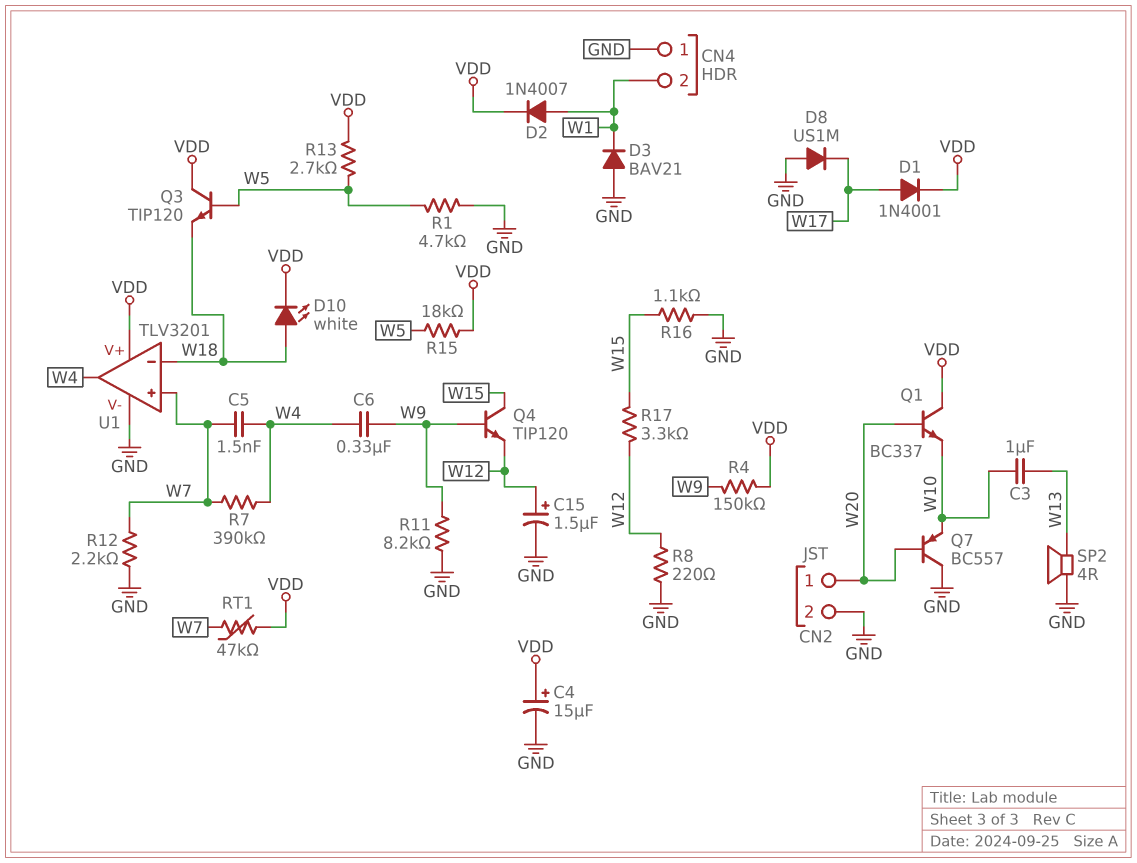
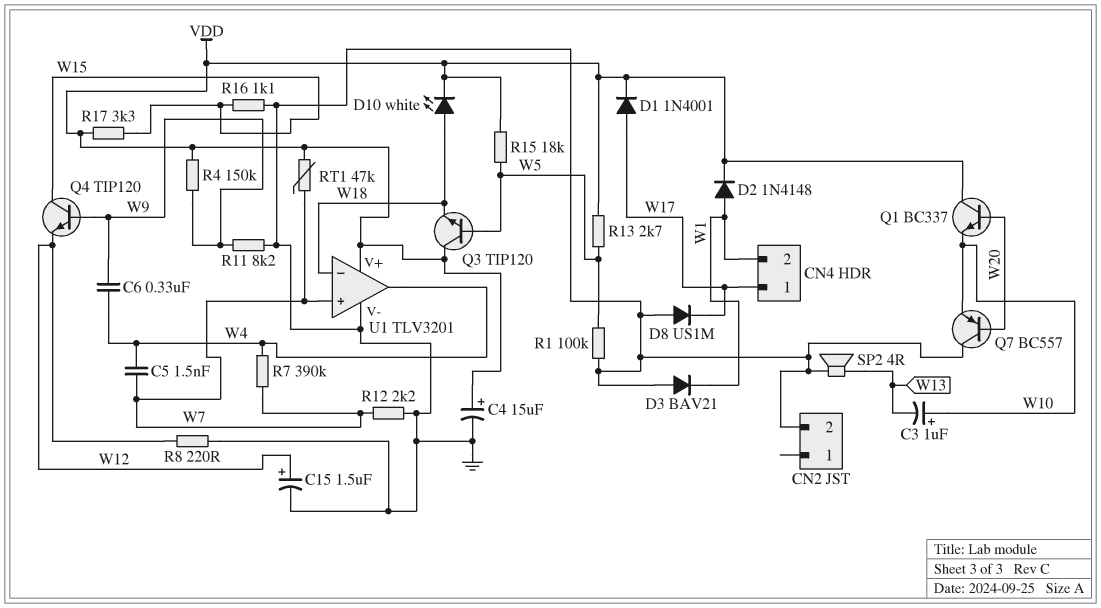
C3: 1uF (W10, W13) -> 1uF (plus W10, minus W13)
CN2 pin 1: W20 -> none
CN4 pin 1: GND -> W17
D2: diode 1N4007 (A W1, K VDD) -> diode 1N4148 (A W1, K VDD)
R1: 4.7k (GND, W5) -> 100k (GND, W5)
R17: 3.3k (W12, W15) -> 3.3k (VDD, W15)

